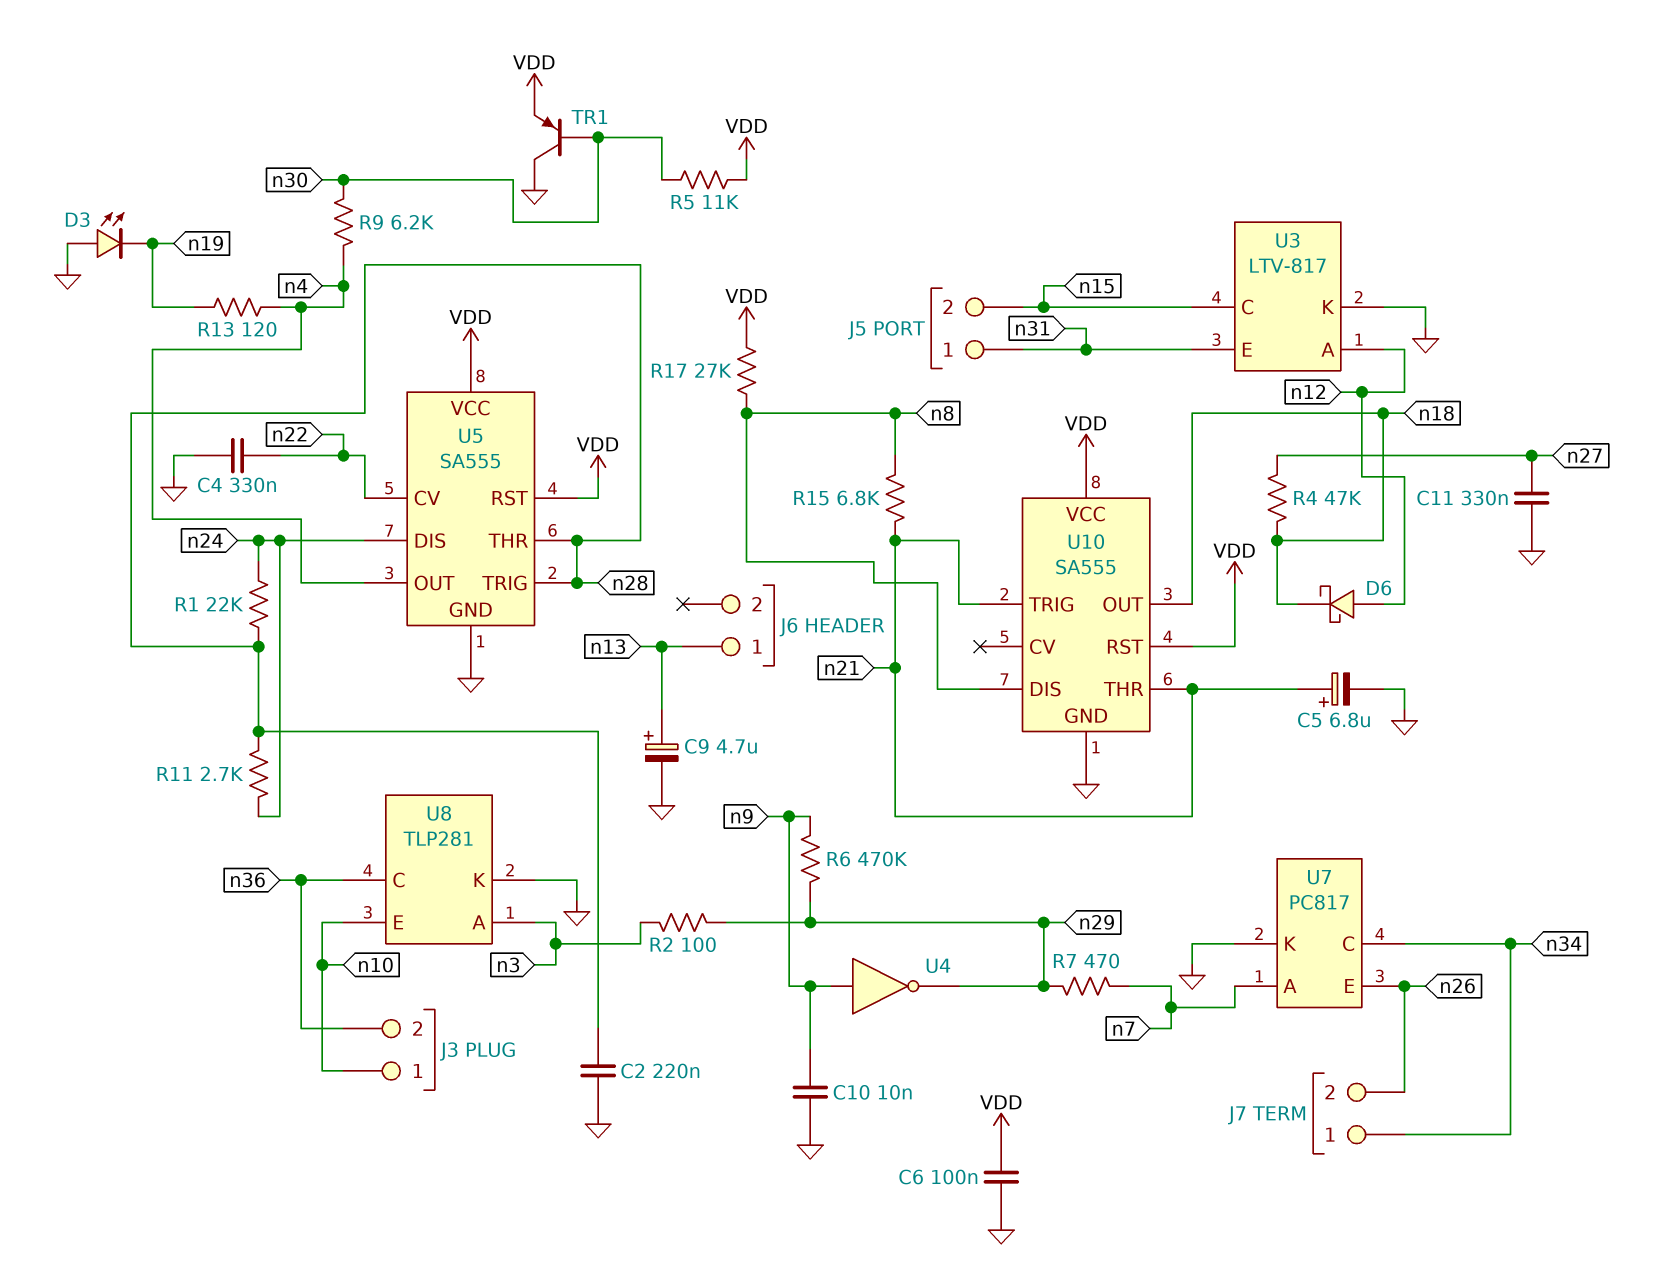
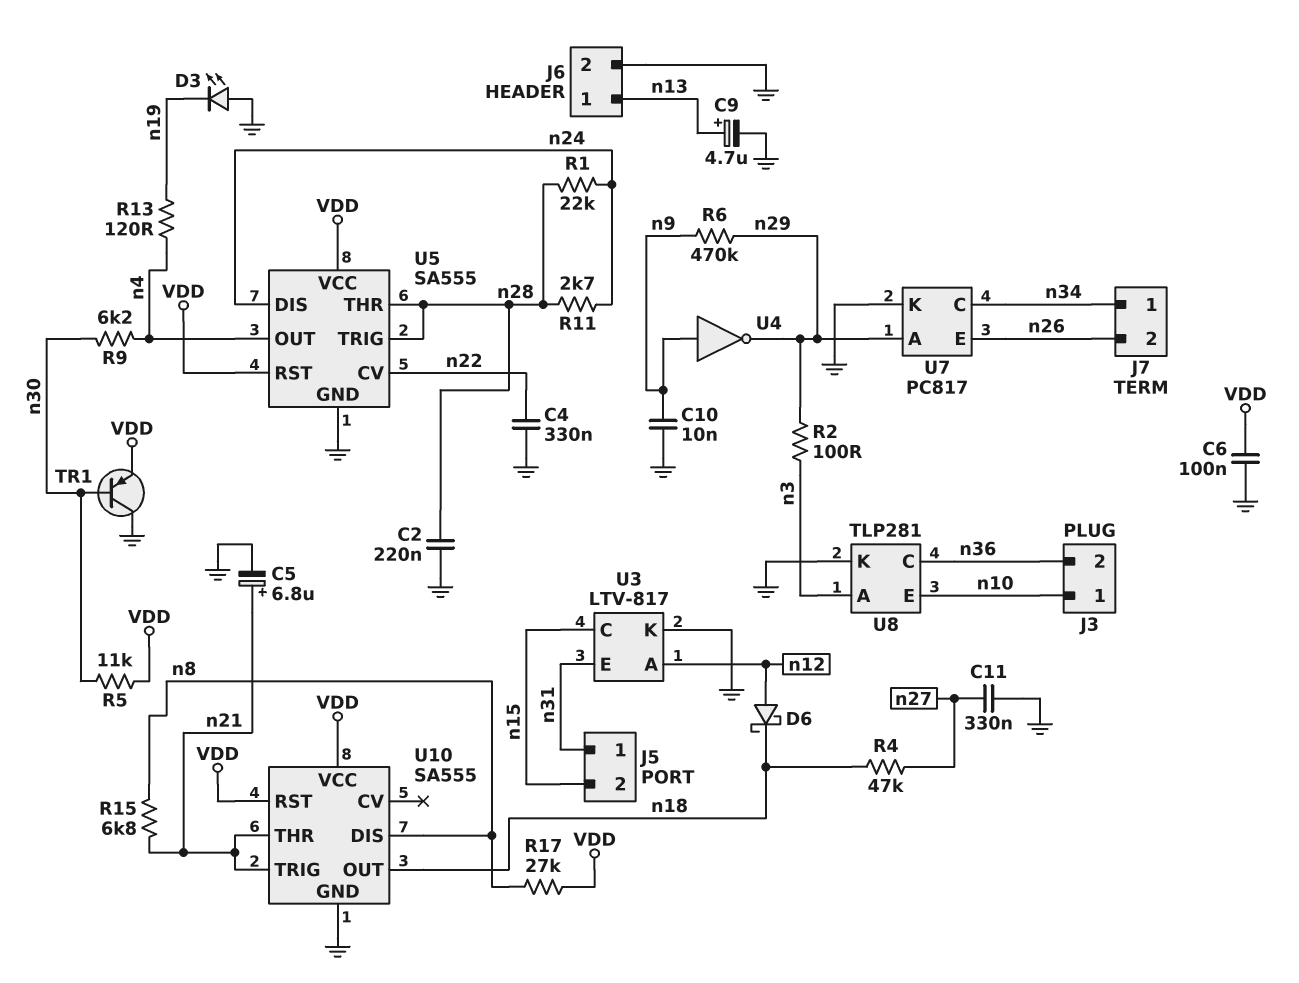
J6 pin 2: none -> GND
R7: 470 (n7, n29) -> none
U7 pin A: n7 -> n29

